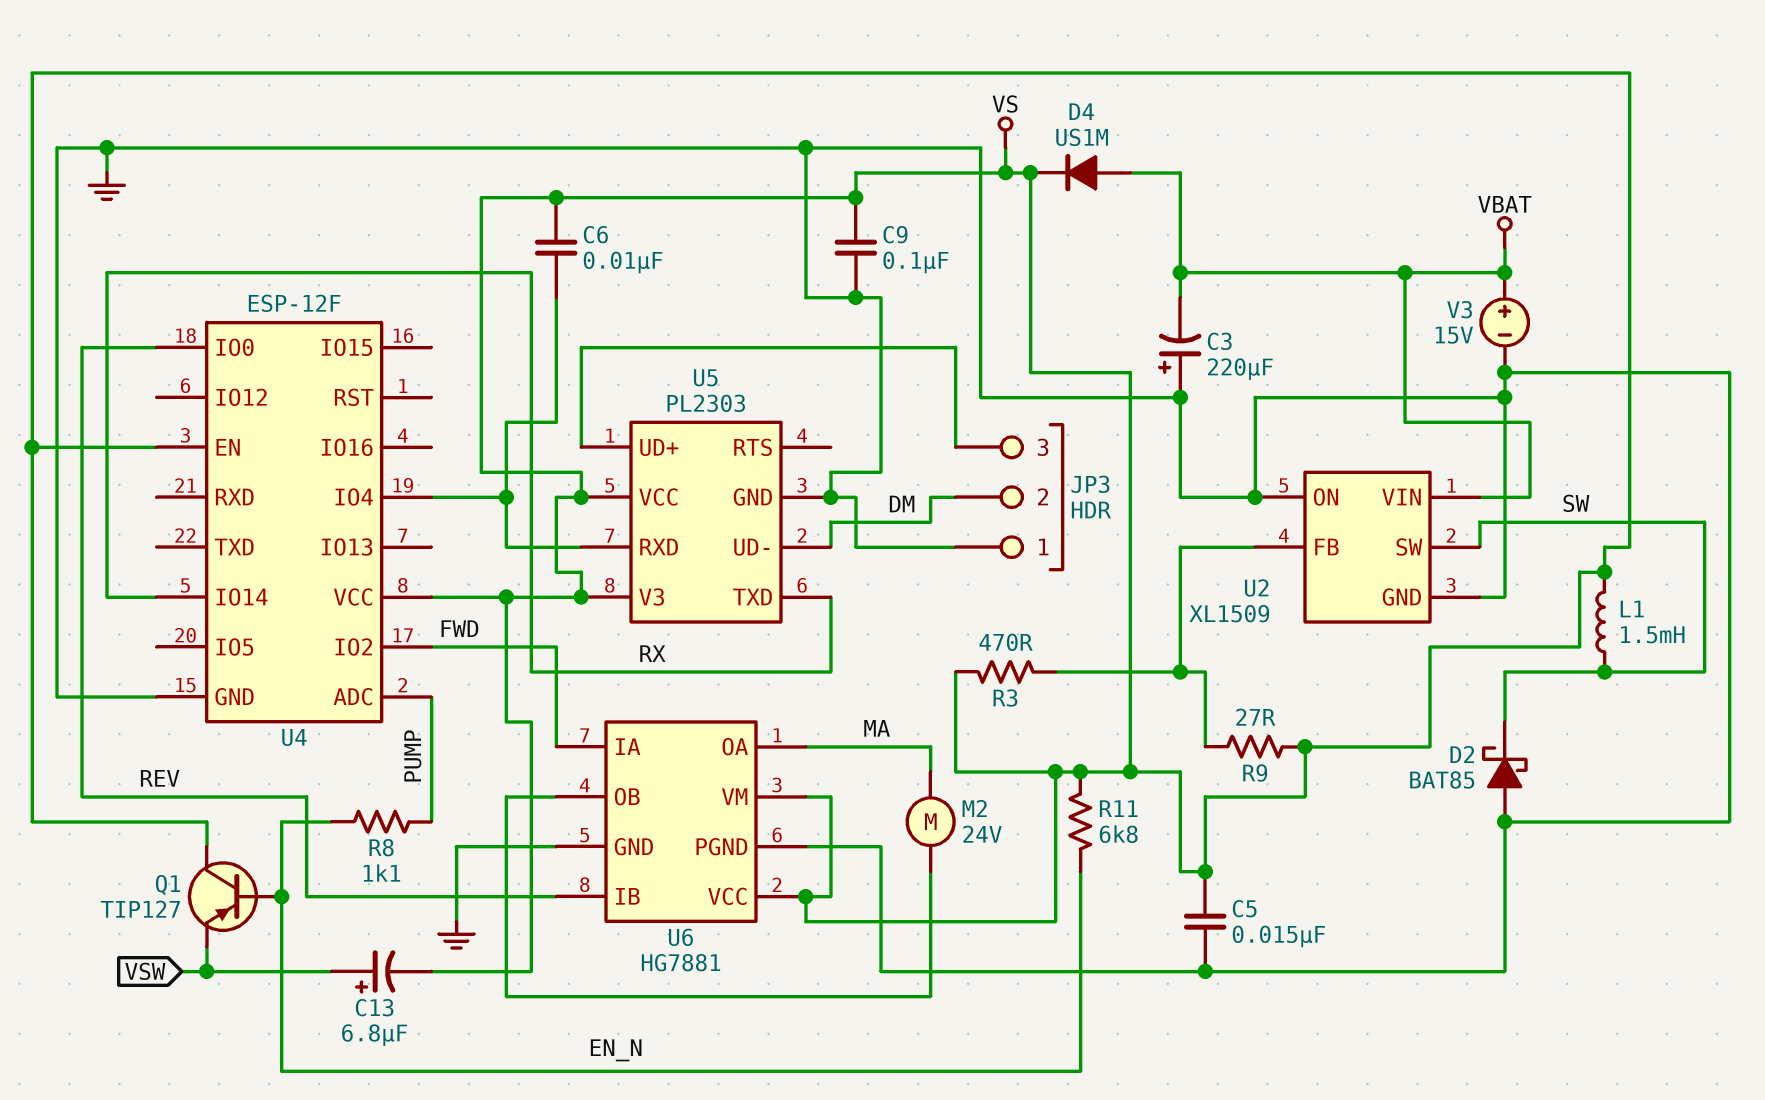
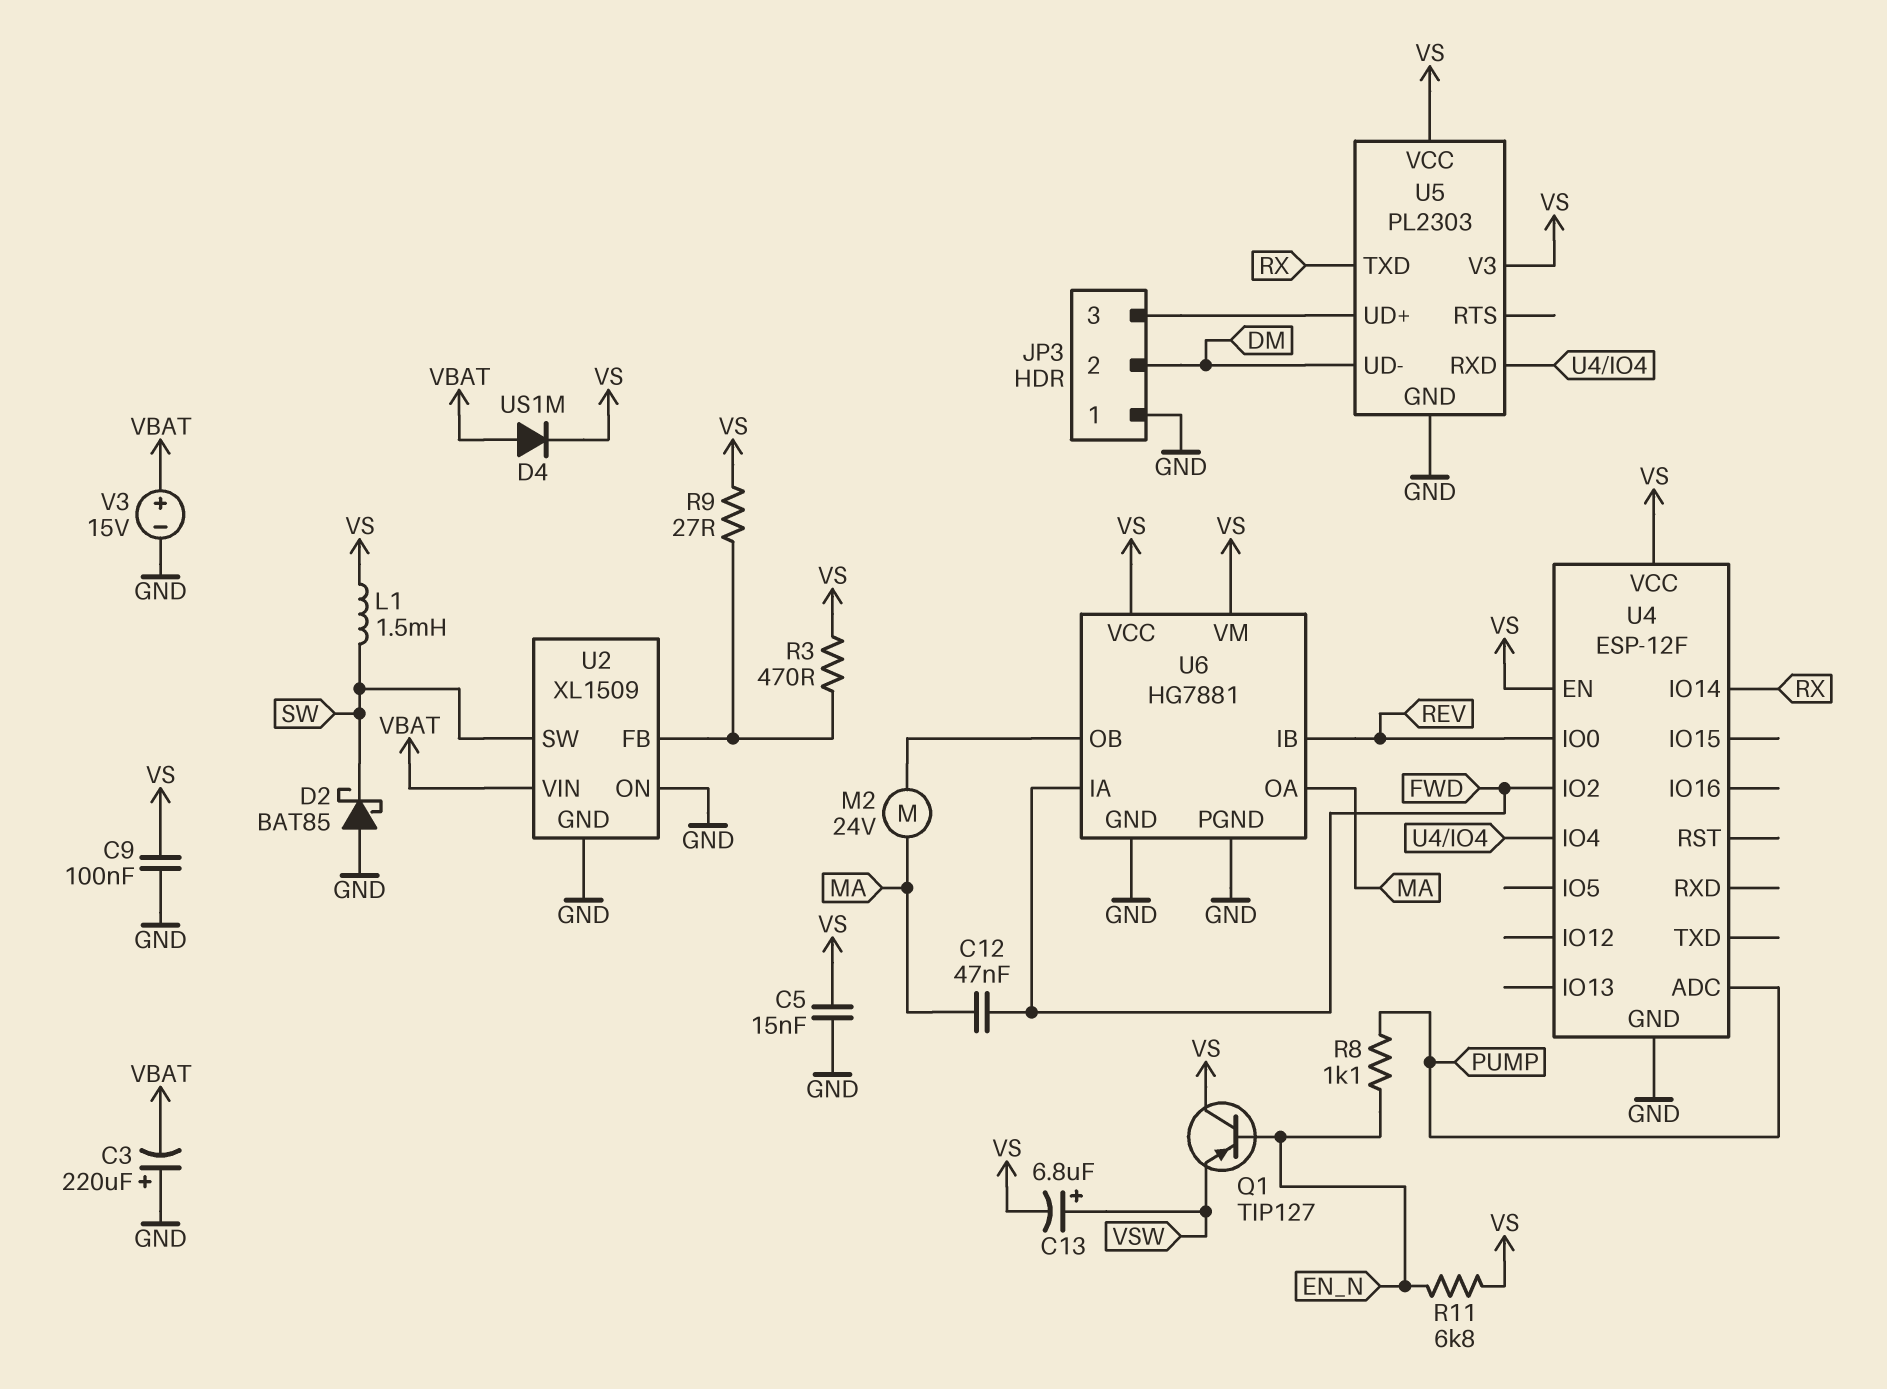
C6: 10nF (U4/IO4, VS) -> none
C12: none -> 47nF (FWD, MA)

